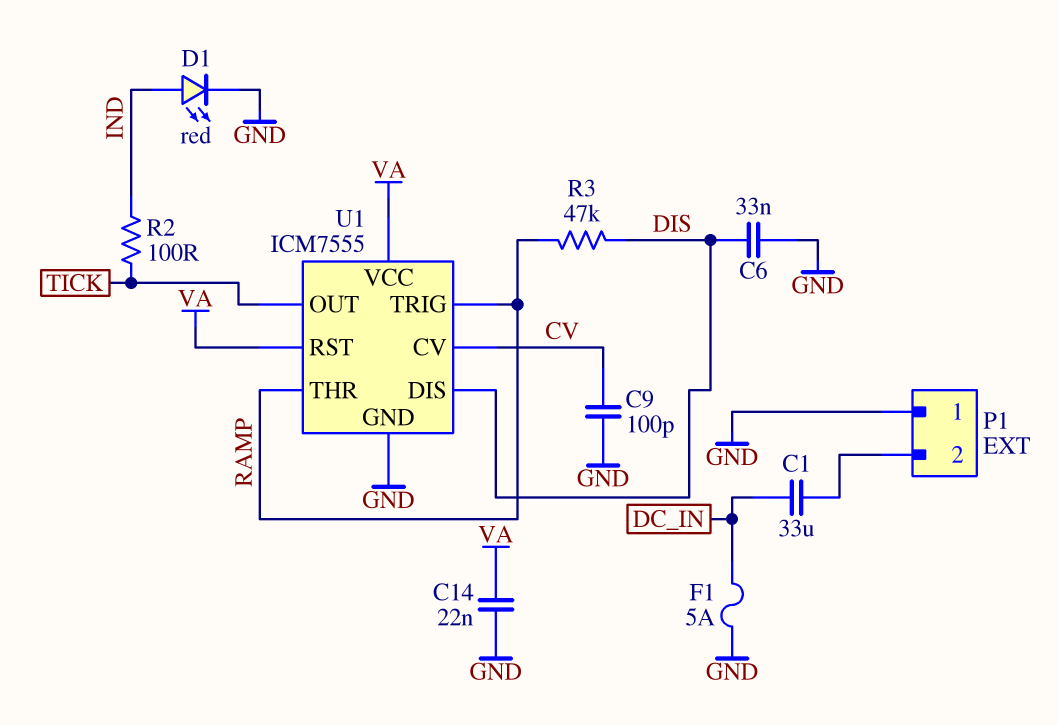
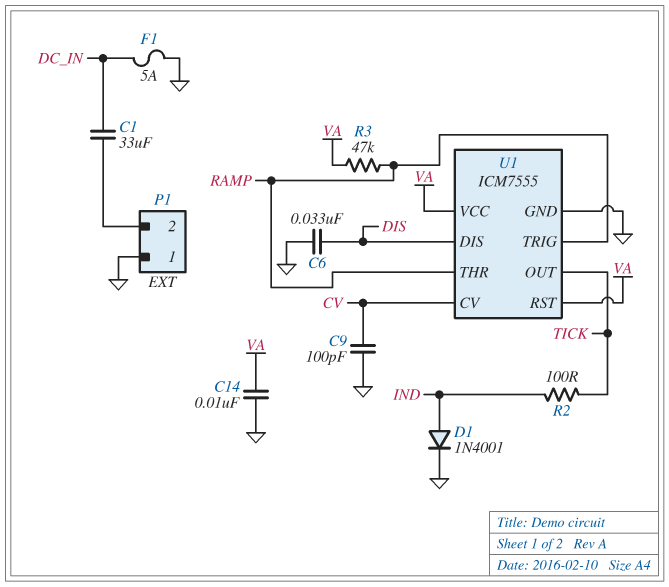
C14: 22nF (GND, VA) -> 10nF (GND, VA)
D1: LED red (A IND, K GND) -> diode 1N4001 (A IND, K GND)
R3: 47k (DIS, RAMP) -> 47k (RAMP, VA)

